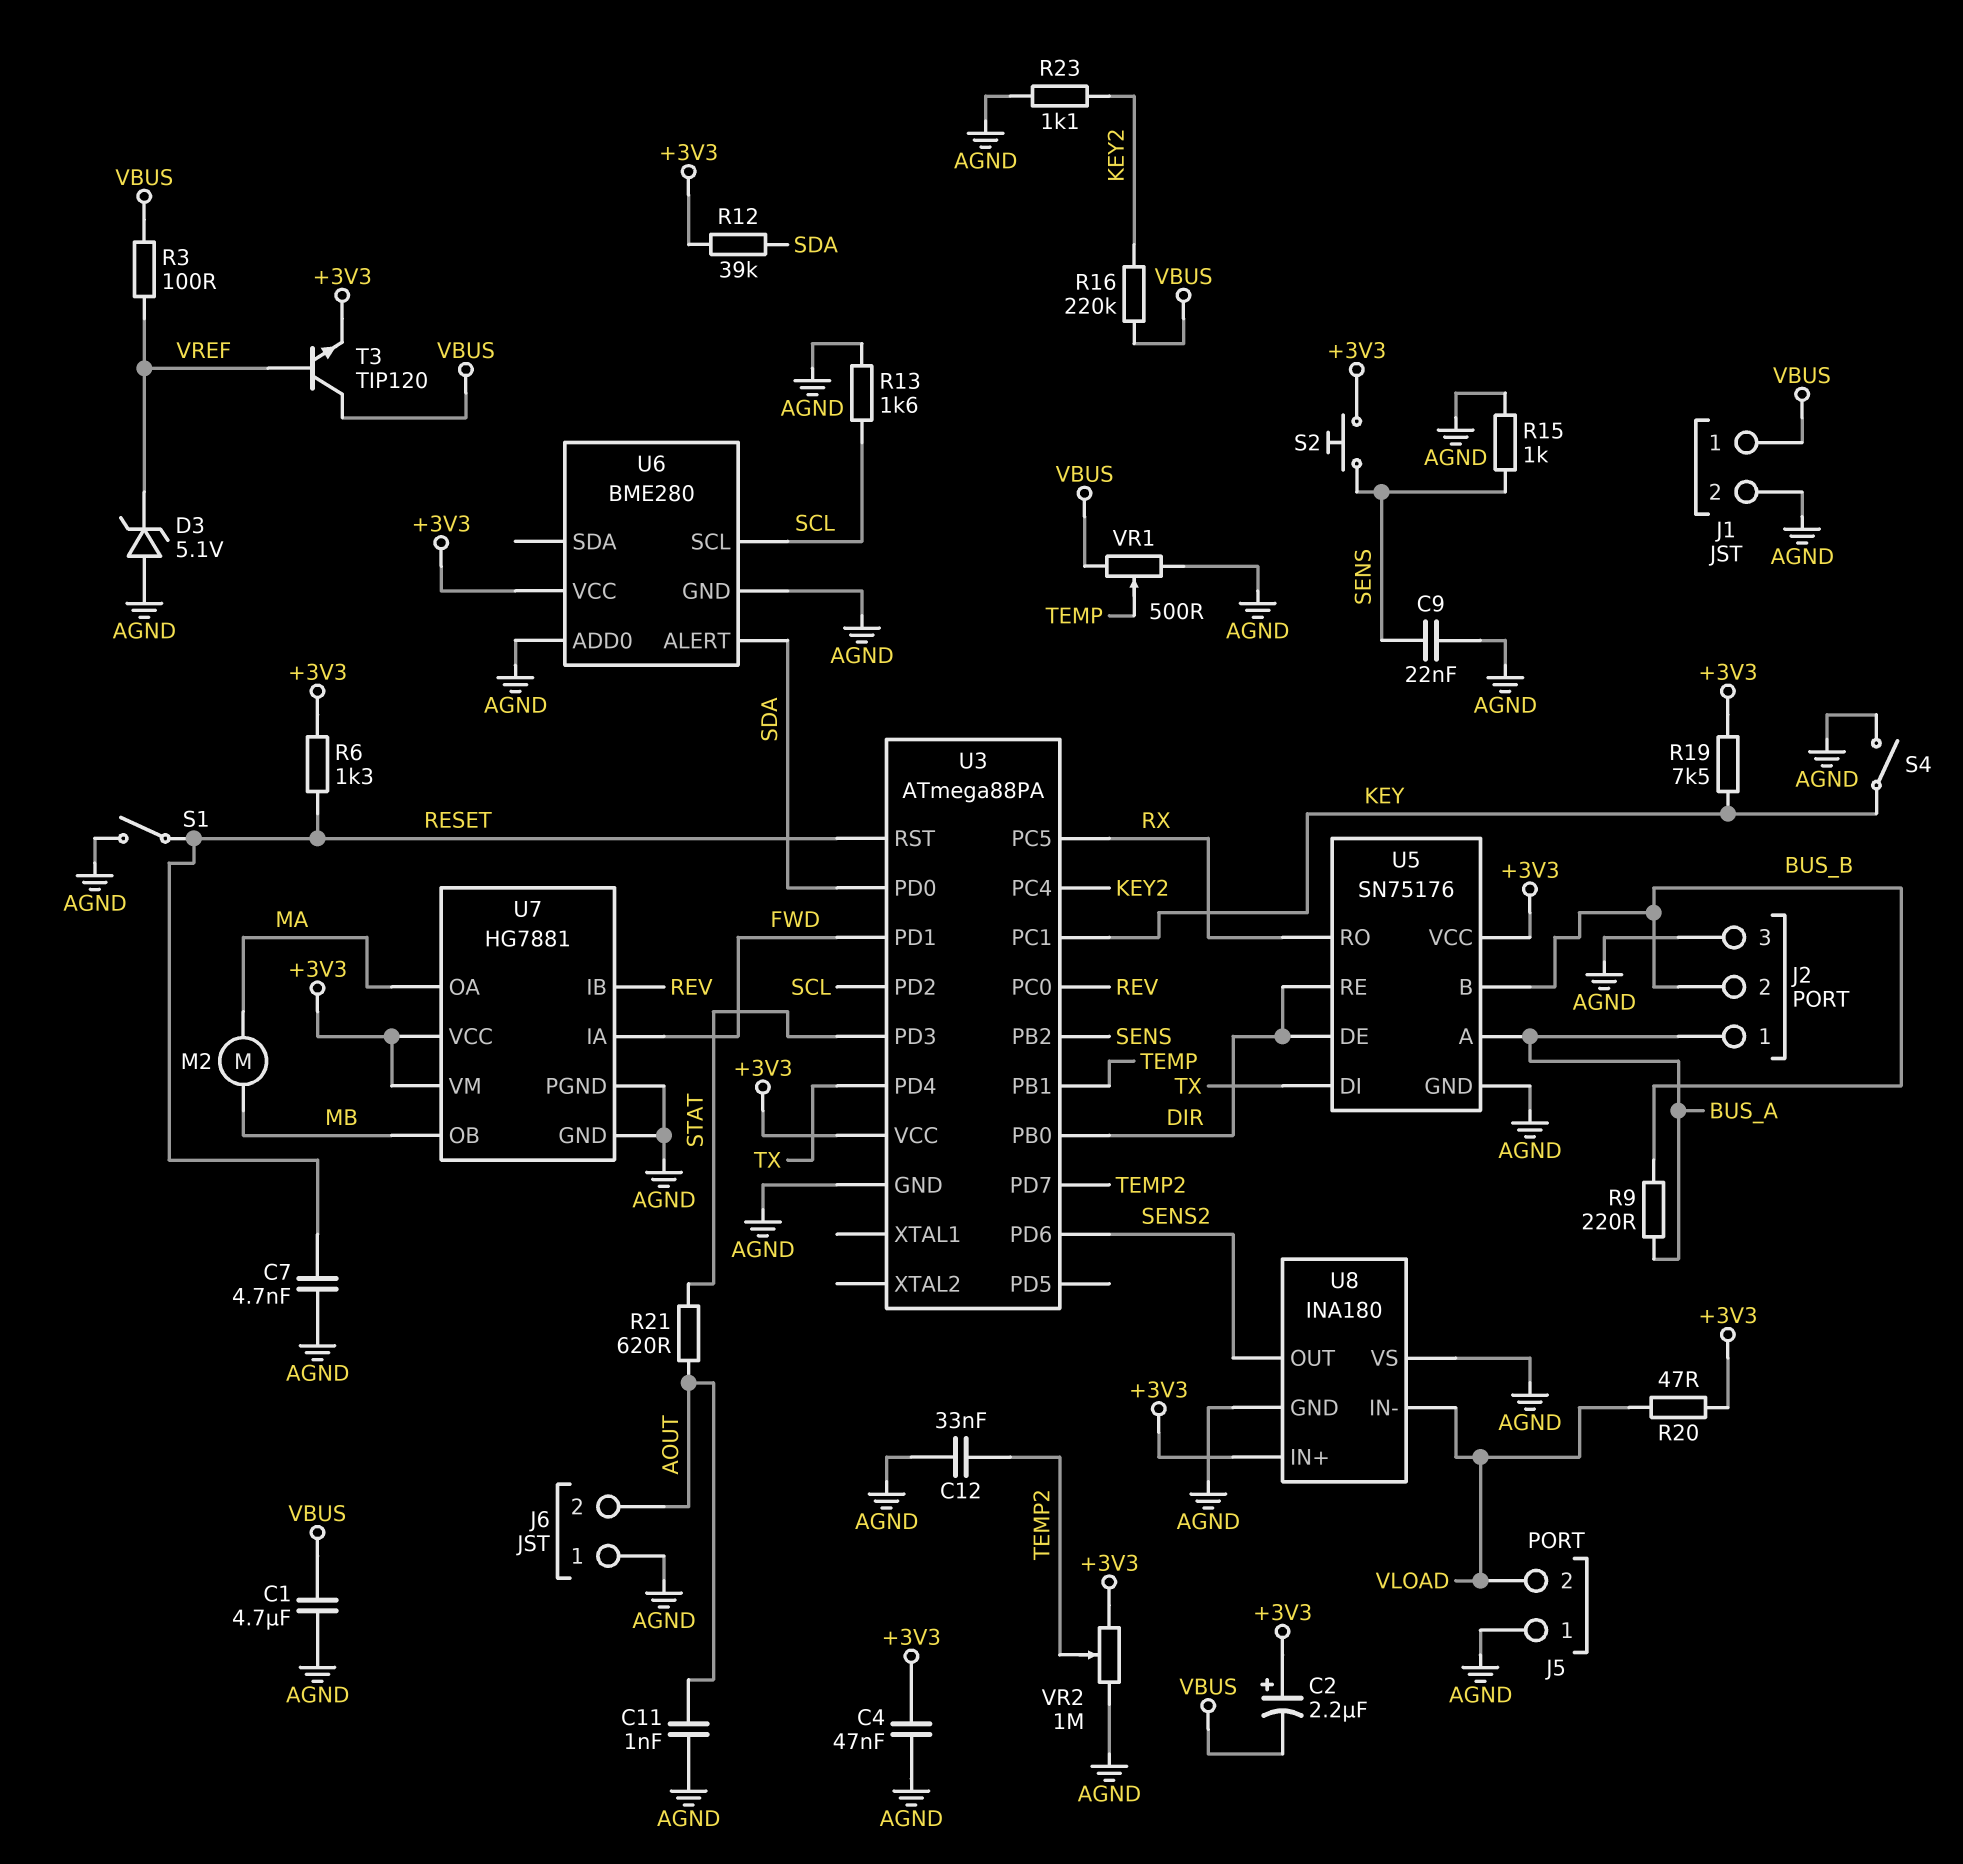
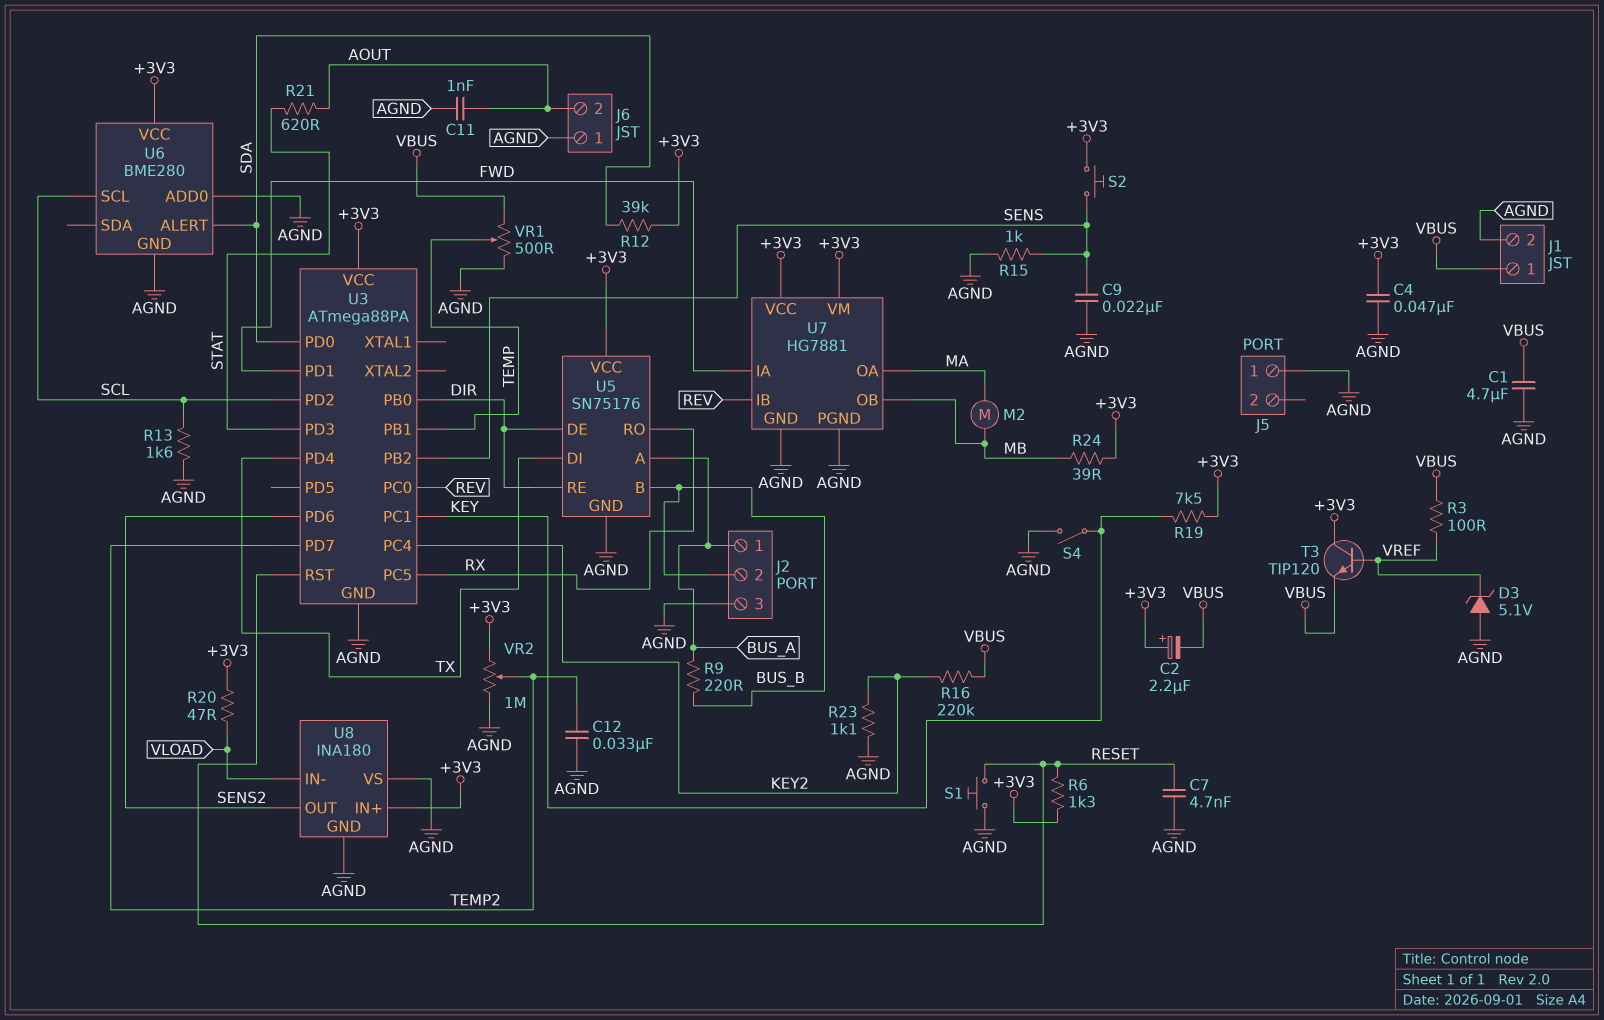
J5 pin 2: VLOAD -> none
R24: none -> 39 (+3V3, MB)
S1: switch (AGND, RESET) -> button (AGND, RESET)
T3: NPN TIP120 (B VREF, C VBUS, E +3V3) -> NPN TIP120 (B VREF, C +3V3, E VBUS)

